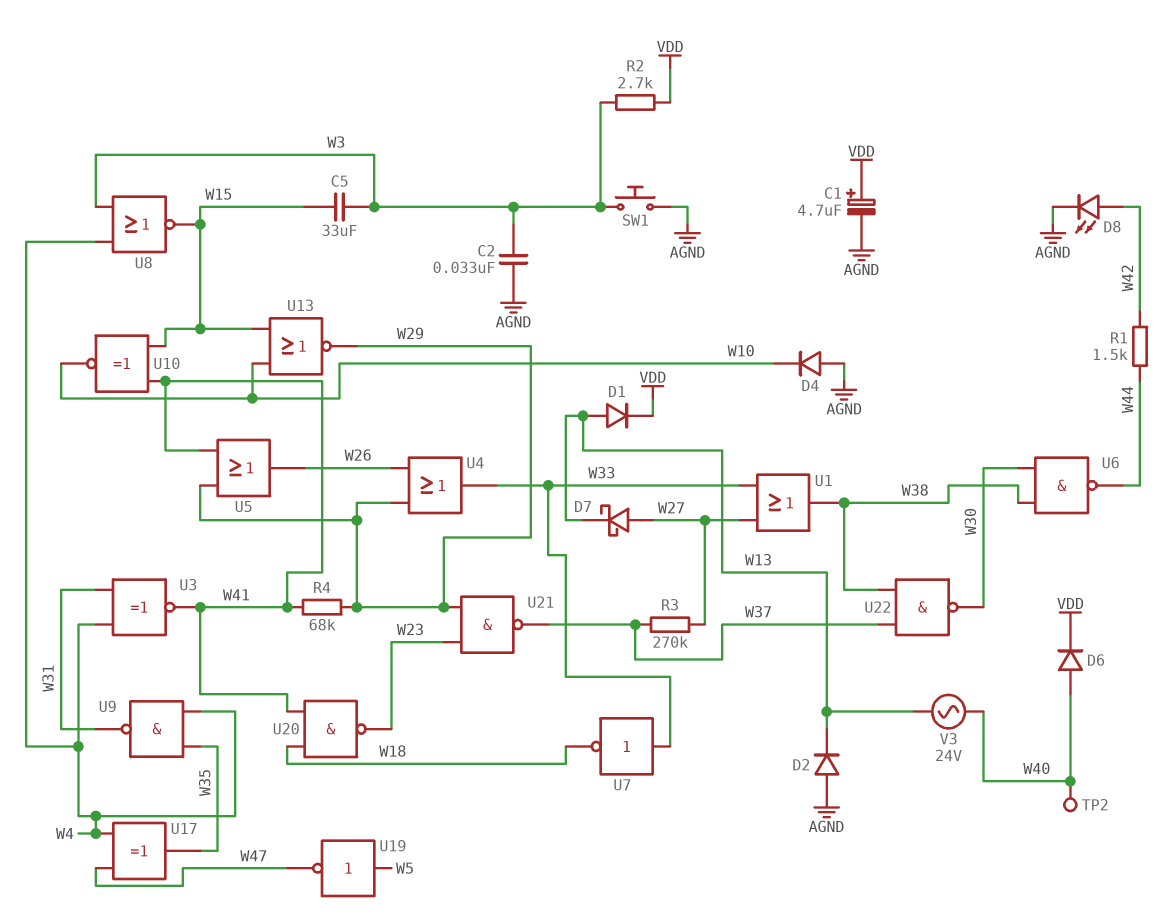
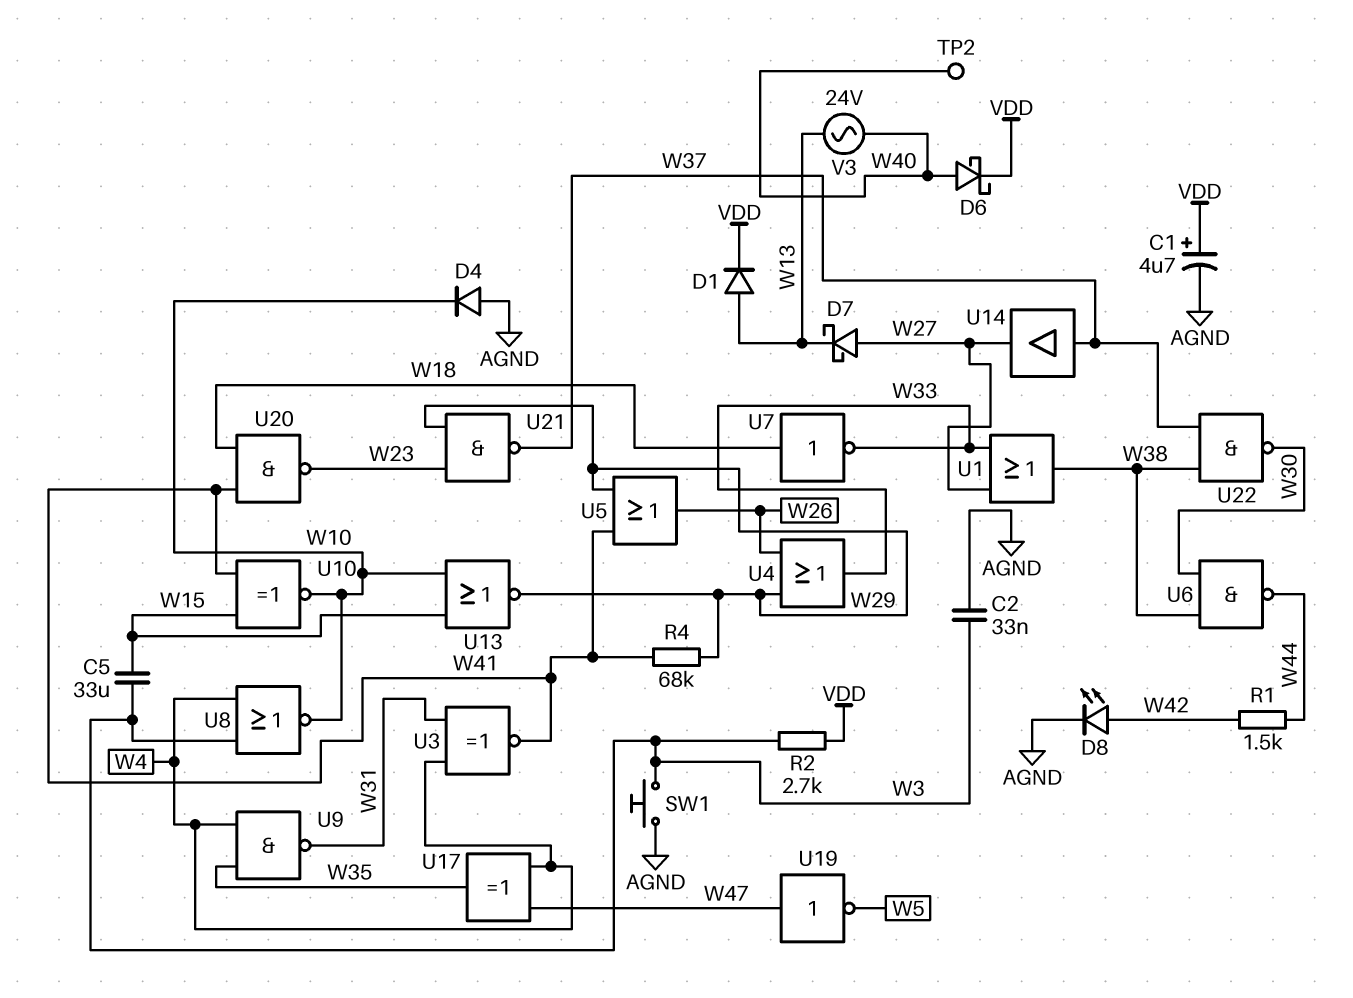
D2: diode (A AGND, K W13) -> none
D6: diode (A W40, K VDD) -> schottky (A W40, K VDD)
R3: 270k (W27, W37) -> none
U7: NOT (in W33, out W18) -> NOT (in W18, out W33)
U8: NOR (in W3, in W4, out W15) -> NOR (in W3, in W4, out W10)
U14: none -> buffer (in W37, out W27)
U19: NOT (in W5, out W47) -> NOT (in W47, out W5)

